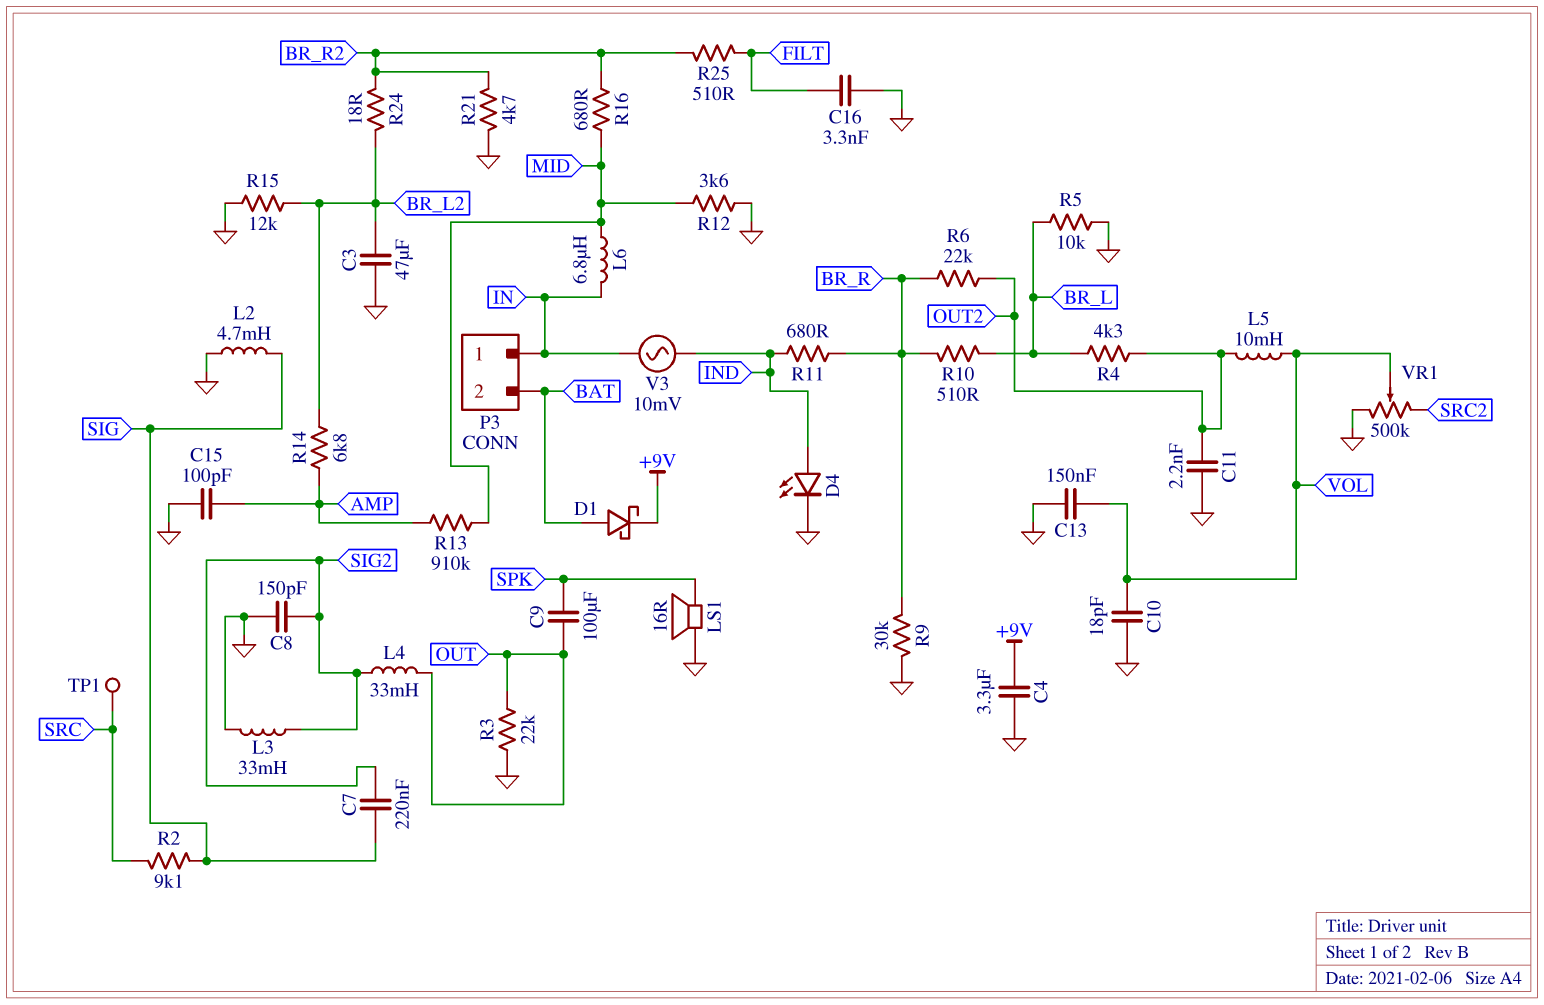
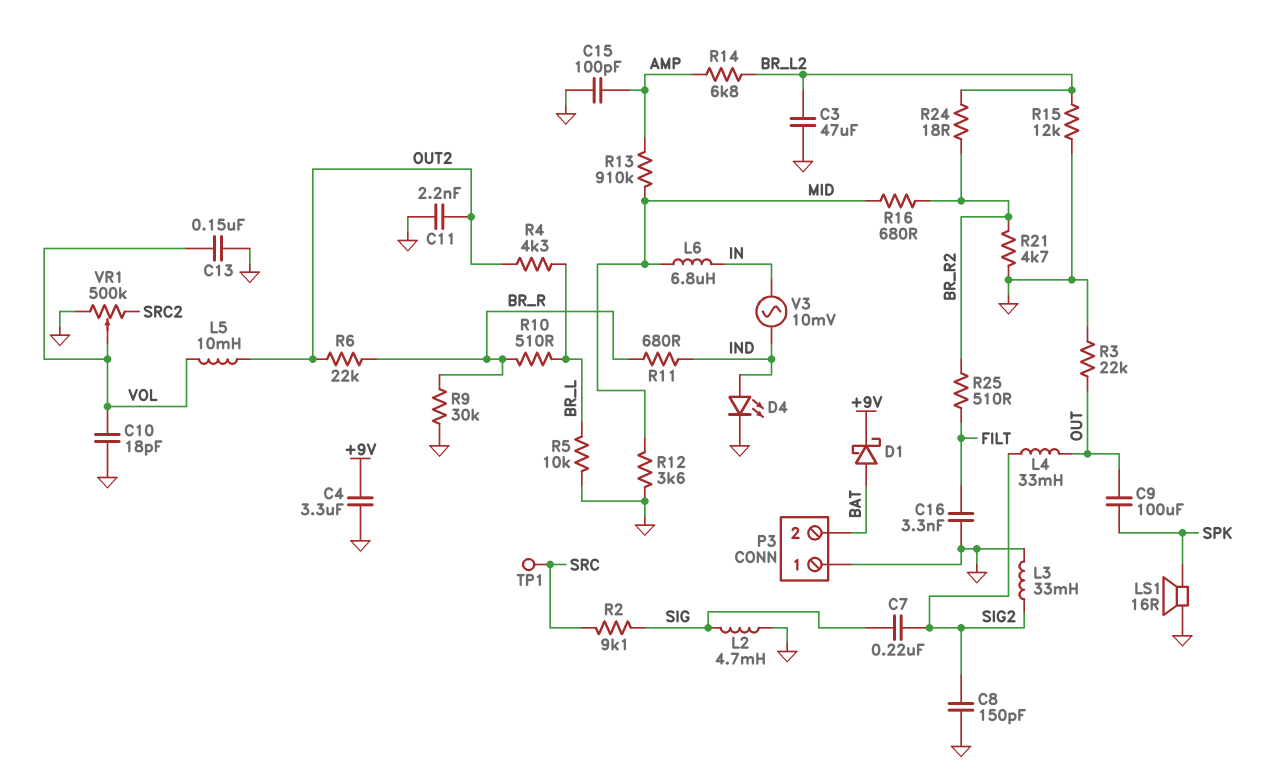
P3 pin 1: IN -> GND

